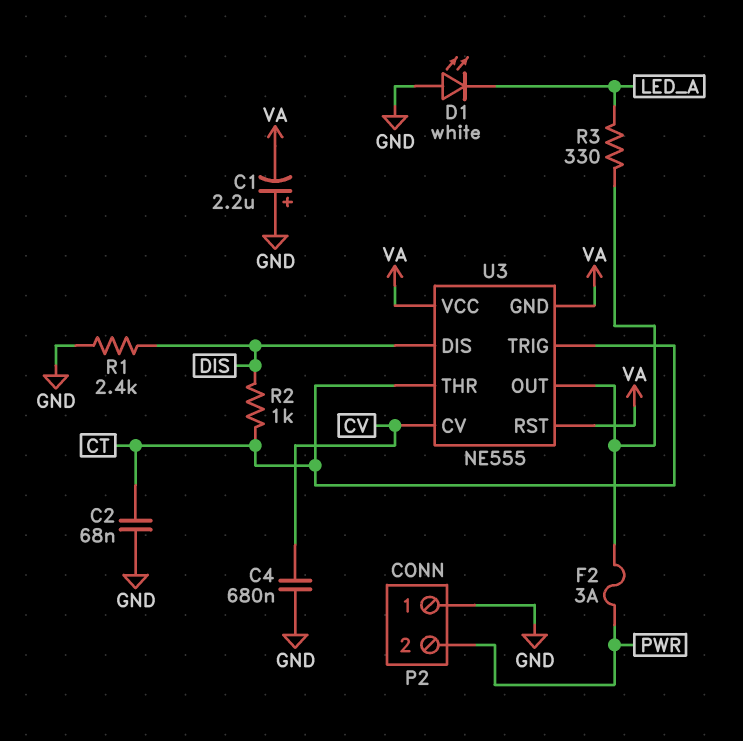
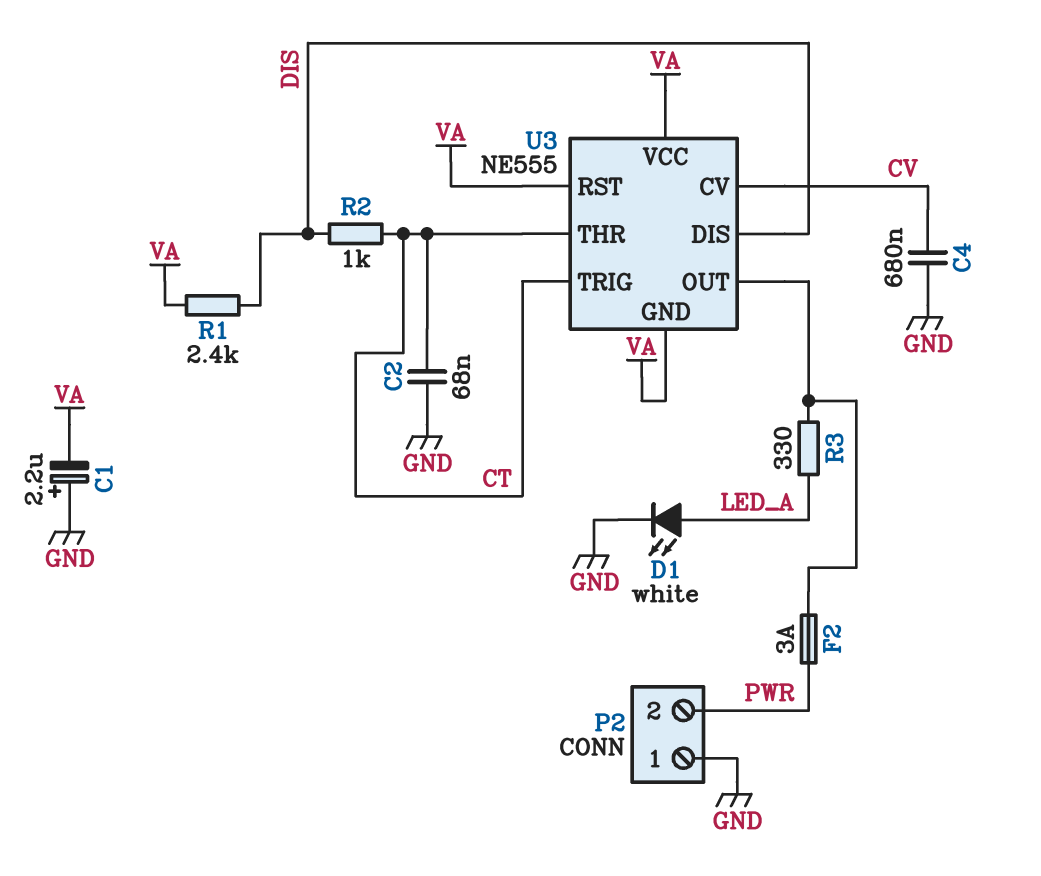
D1: LED white (A GND, K LED_A) -> LED white (A LED_A, K GND)
R1: 2.4k (DIS, GND) -> 2.4k (DIS, VA)

